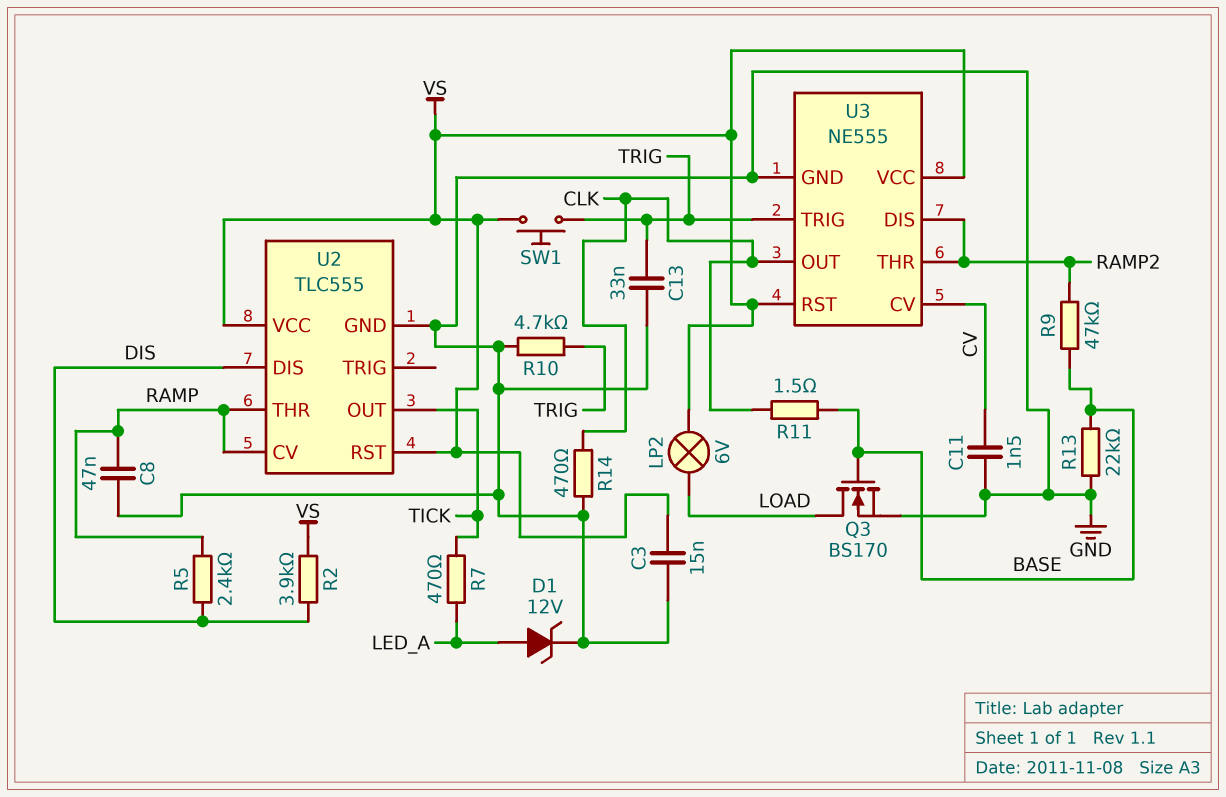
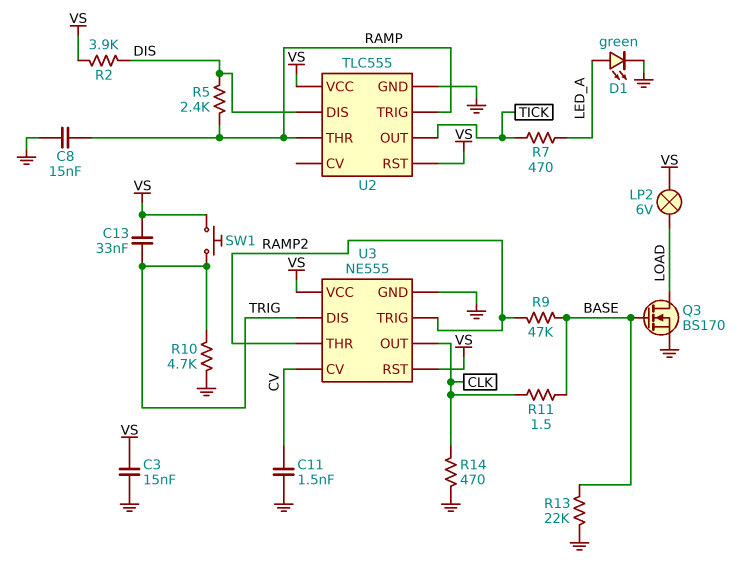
C8: 47nF (GND, RAMP) -> 15nF (GND, RAMP)
C13: 33nF (GND, TRIG) -> 33nF (TRIG, VS)
D1: zener 12V (A LED_A, K GND) -> LED green (A LED_A, K GND)
U2 pin CV: RAMP -> none
U2 pin TRIG: none -> RAMP
U3 pin DIS: RAMP2 -> TRIG
U3 pin TRIG: TRIG -> RAMP2

